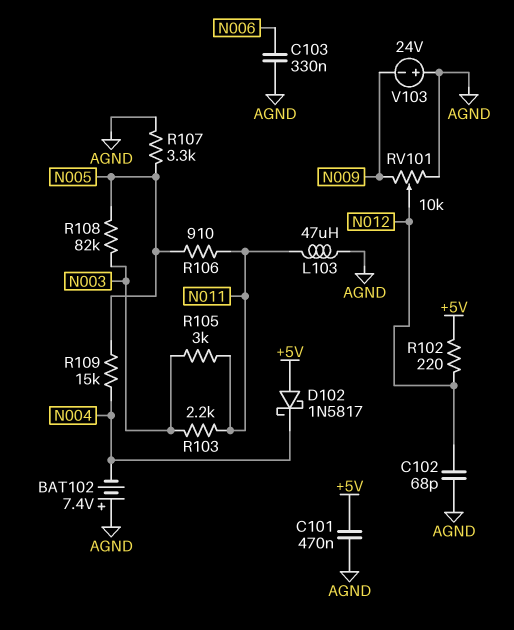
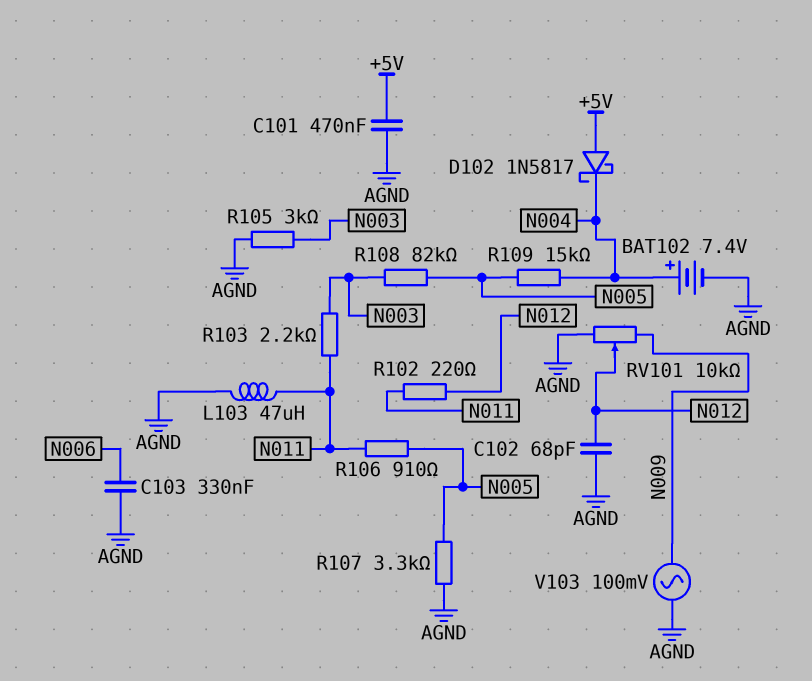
BAT102: 7.4V (plus AGND, minus N004) -> 7.4V (plus N004, minus AGND)
R102: 220 (+5V, N012) -> 220 (N011, N012)
R105: 3k (N003, N011) -> 3k (AGND, N003)
V103: 24V (plus AGND, minus N009) -> AC 100mV (AGND, N009)

